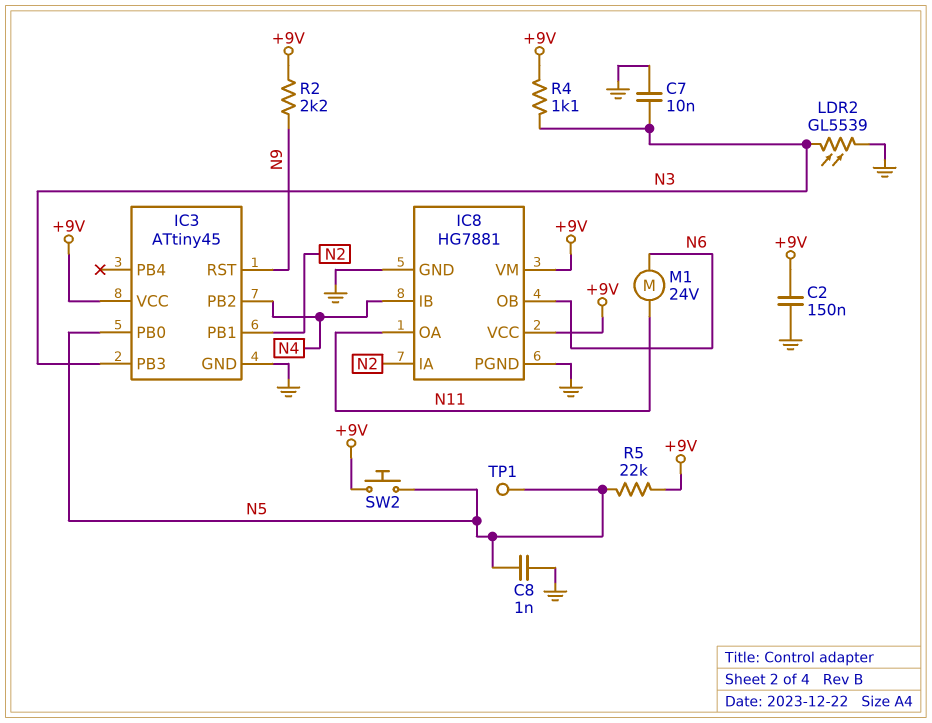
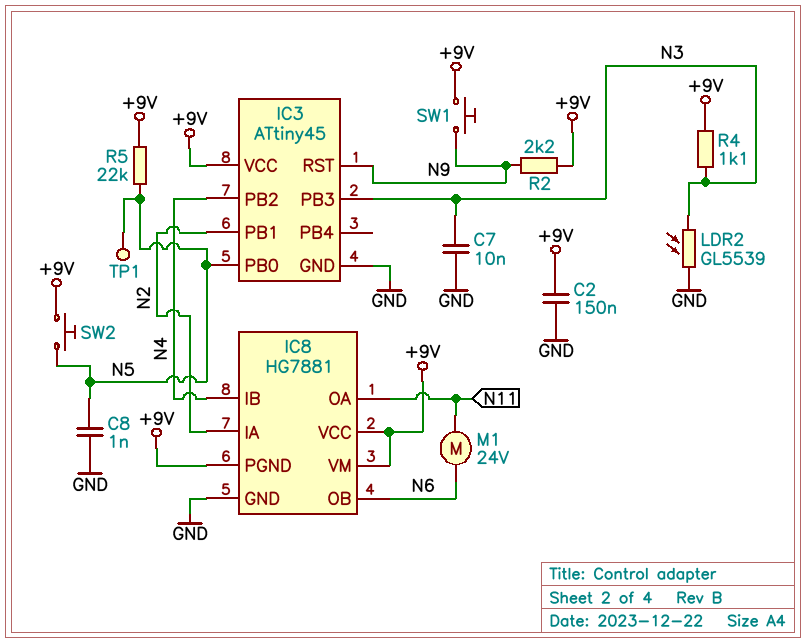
IC8 pin PGND: GND -> +9V
SW1: none -> button (+9V, N9)

